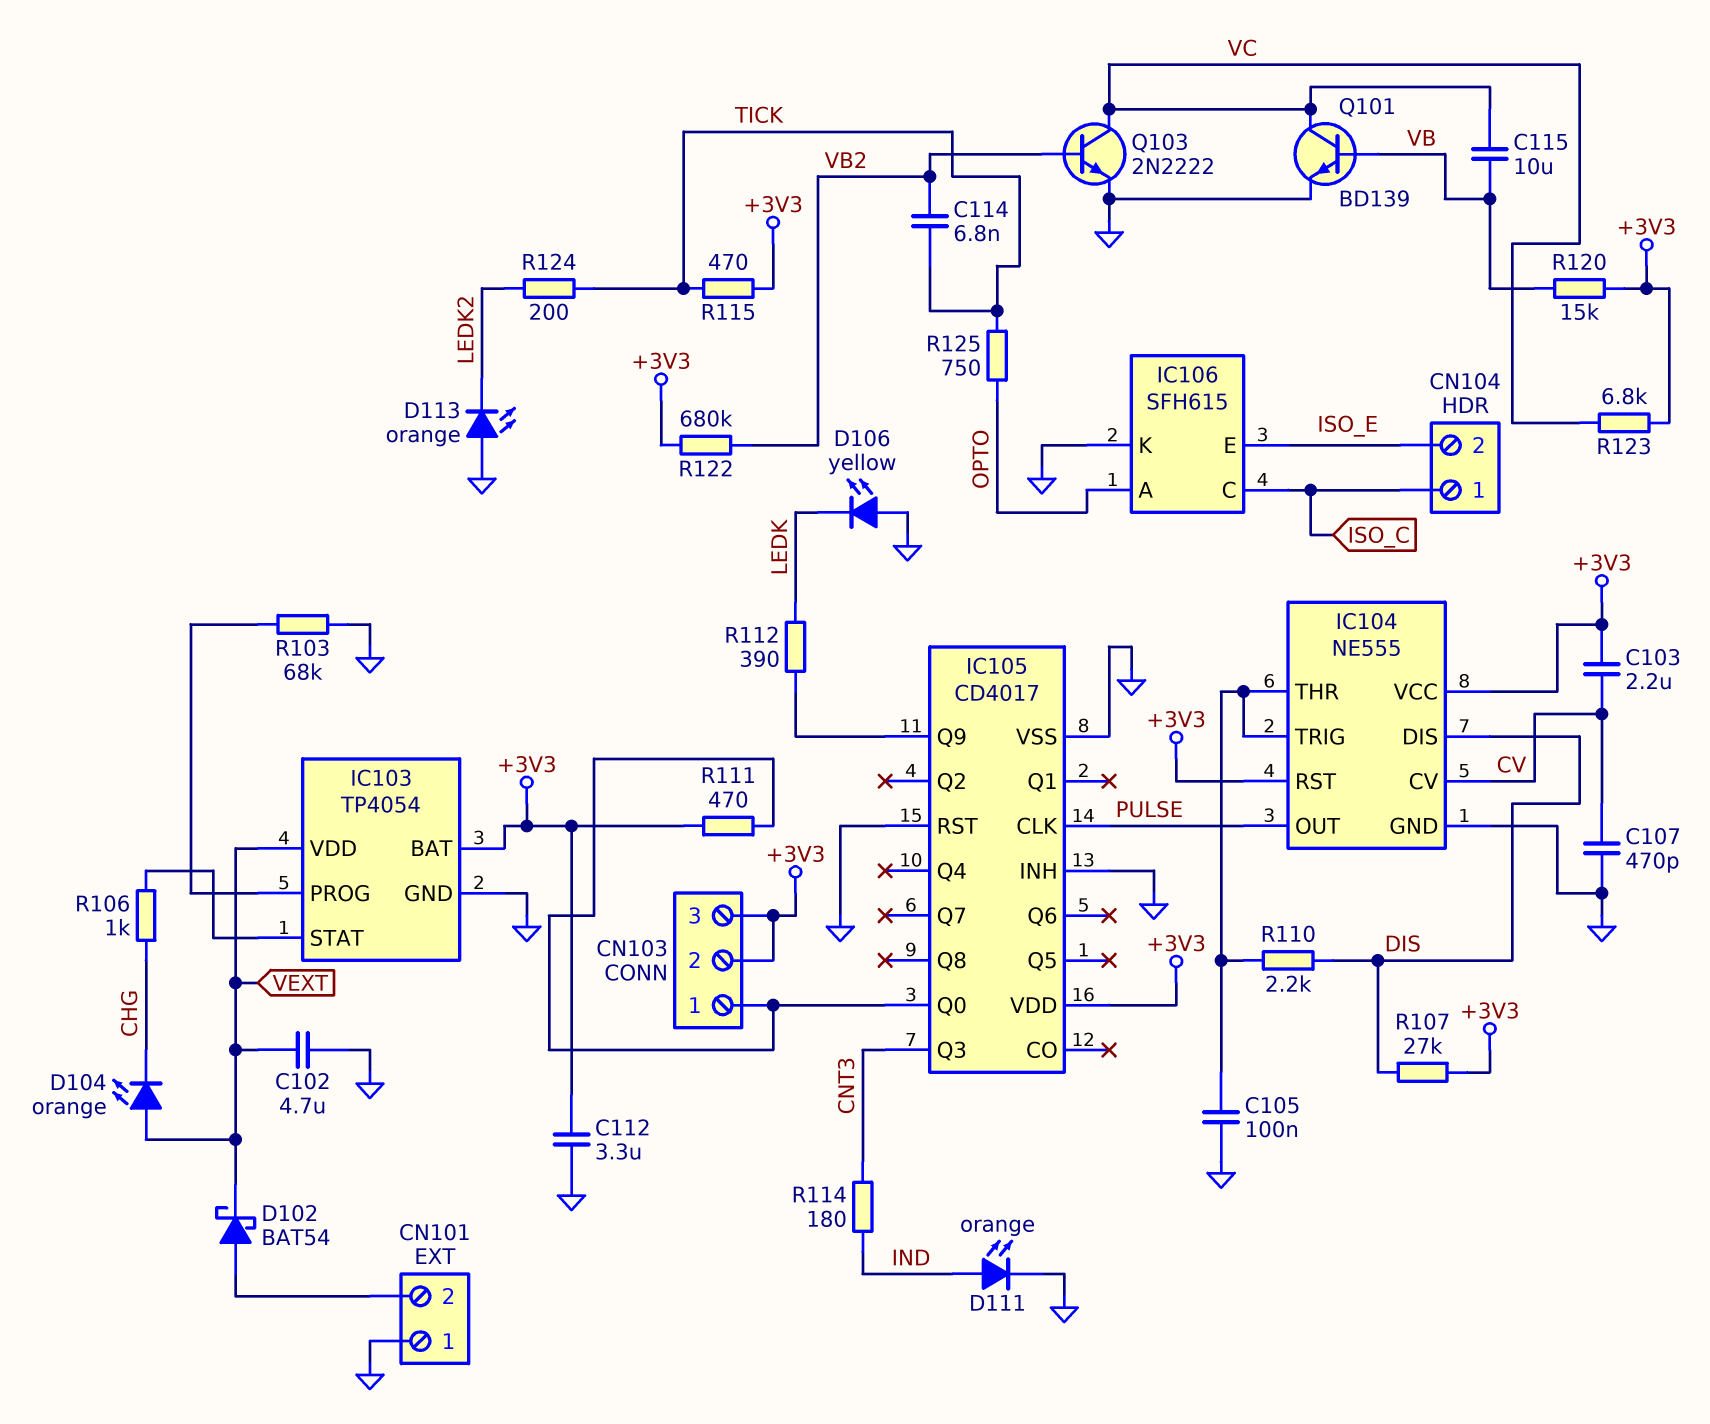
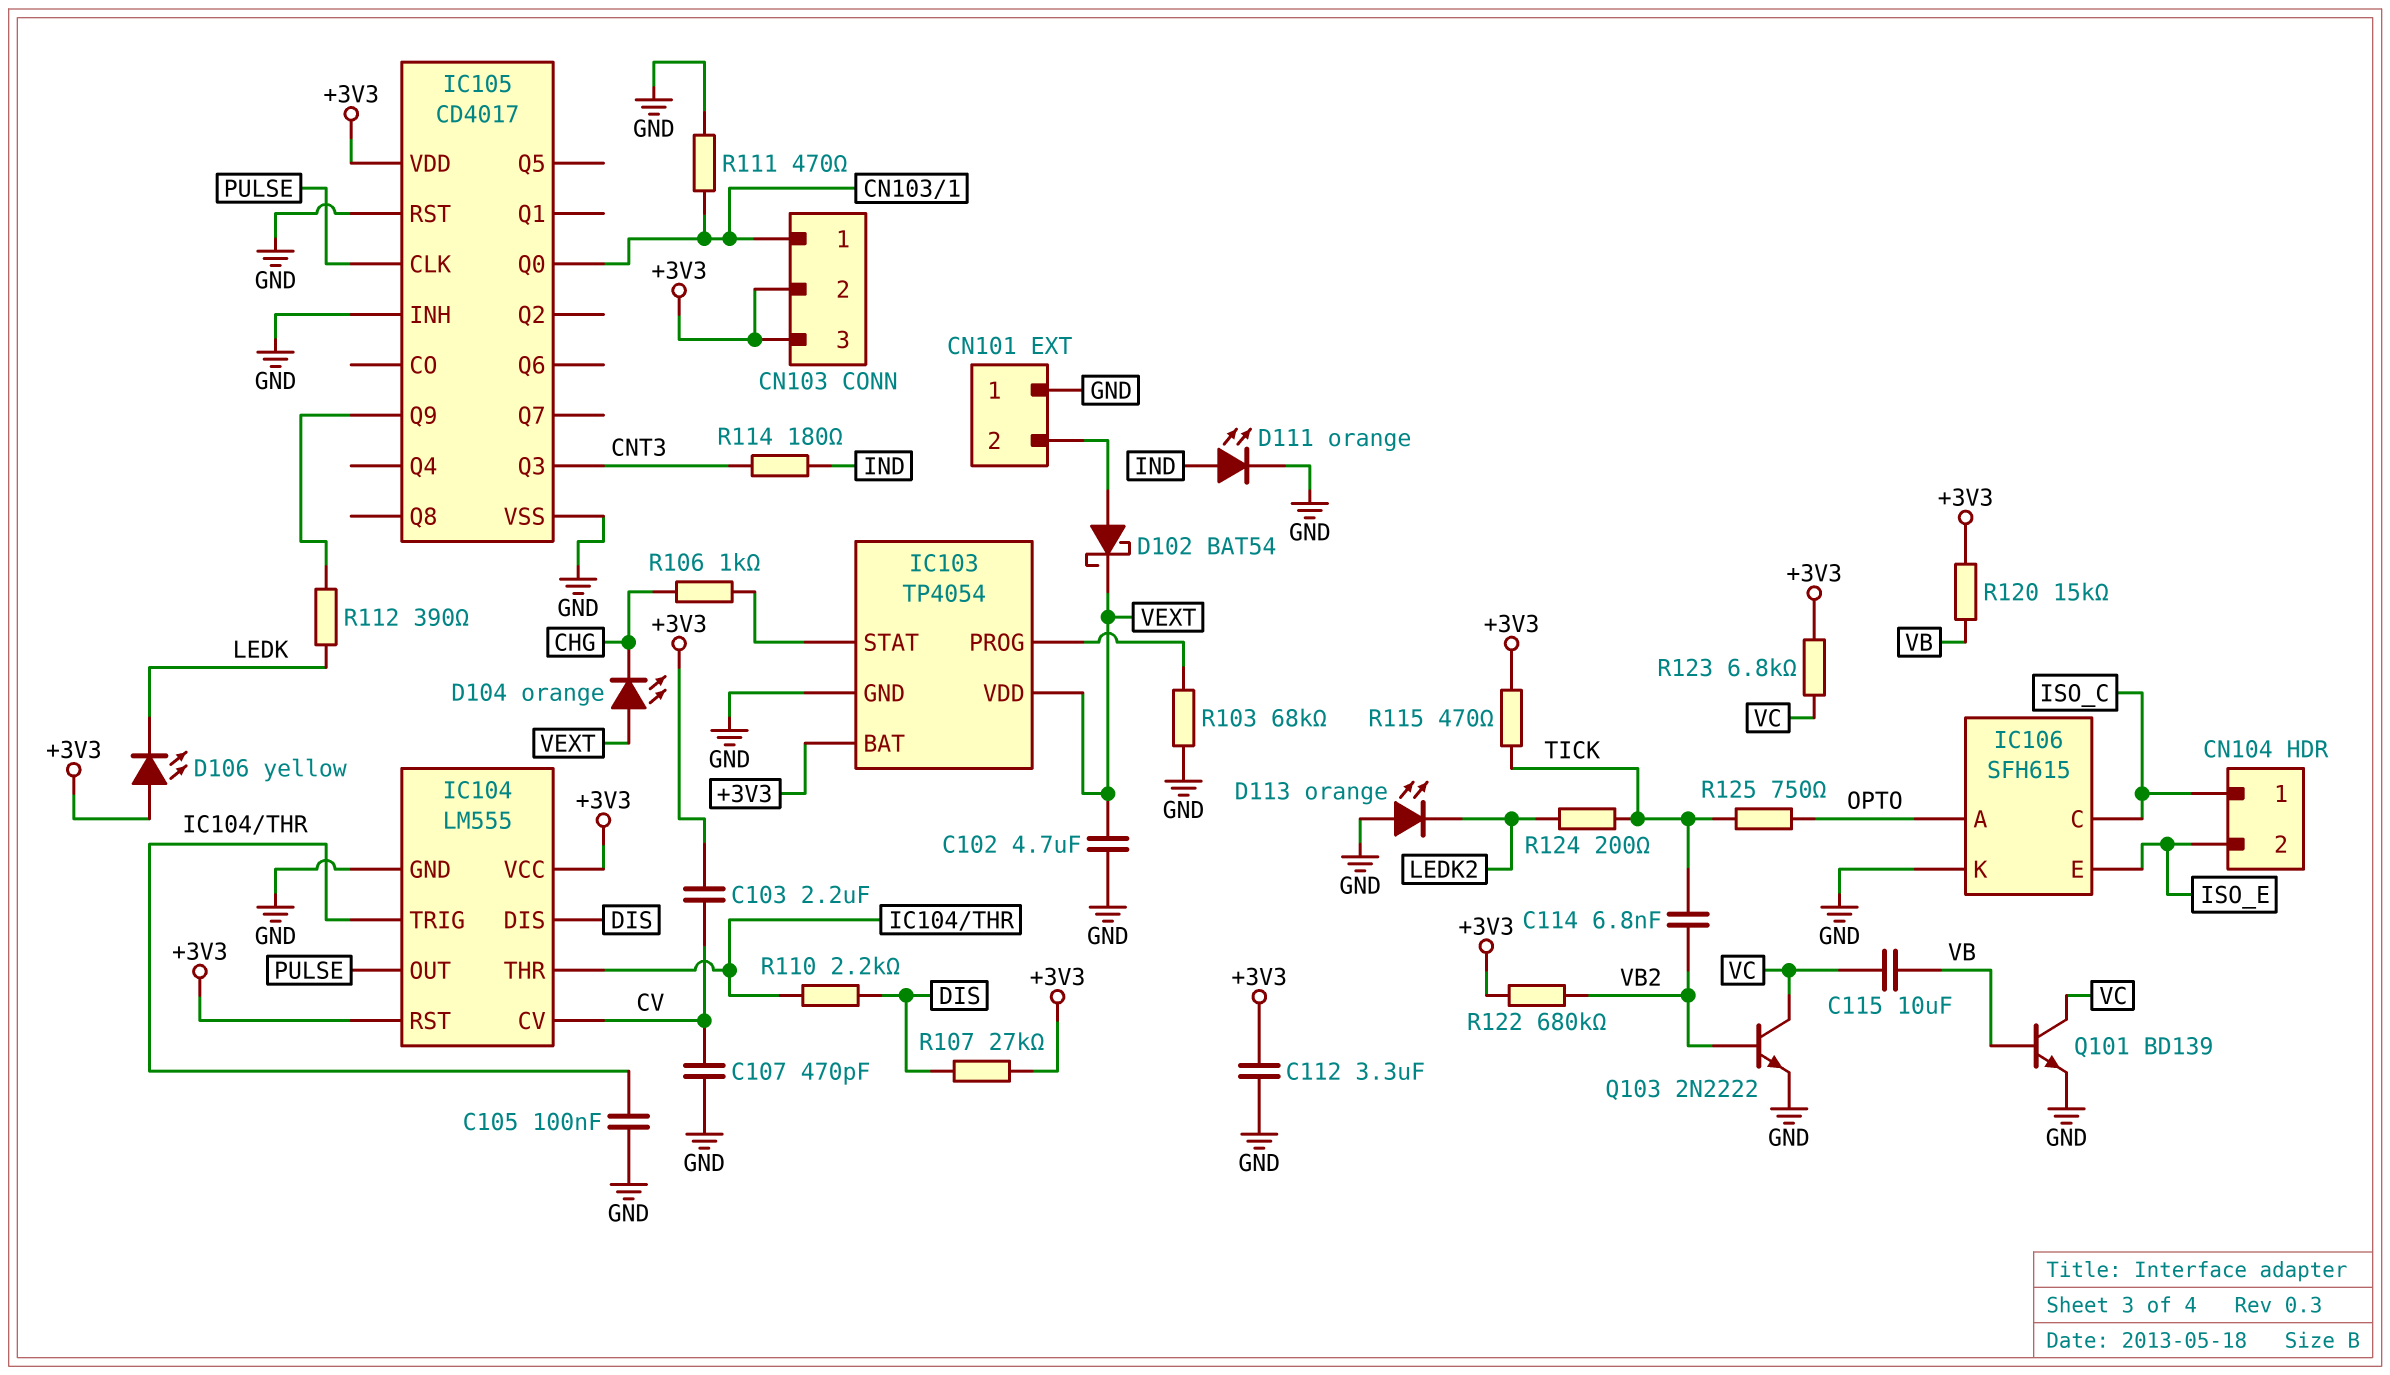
D106: LED yellow (A GND, K LEDK) -> LED yellow (A +3V3, K LEDK)
IC104: NE555 -> LM555
R111: 470 (+3V3, CN103/1) -> 470 (CN103/1, GND)

